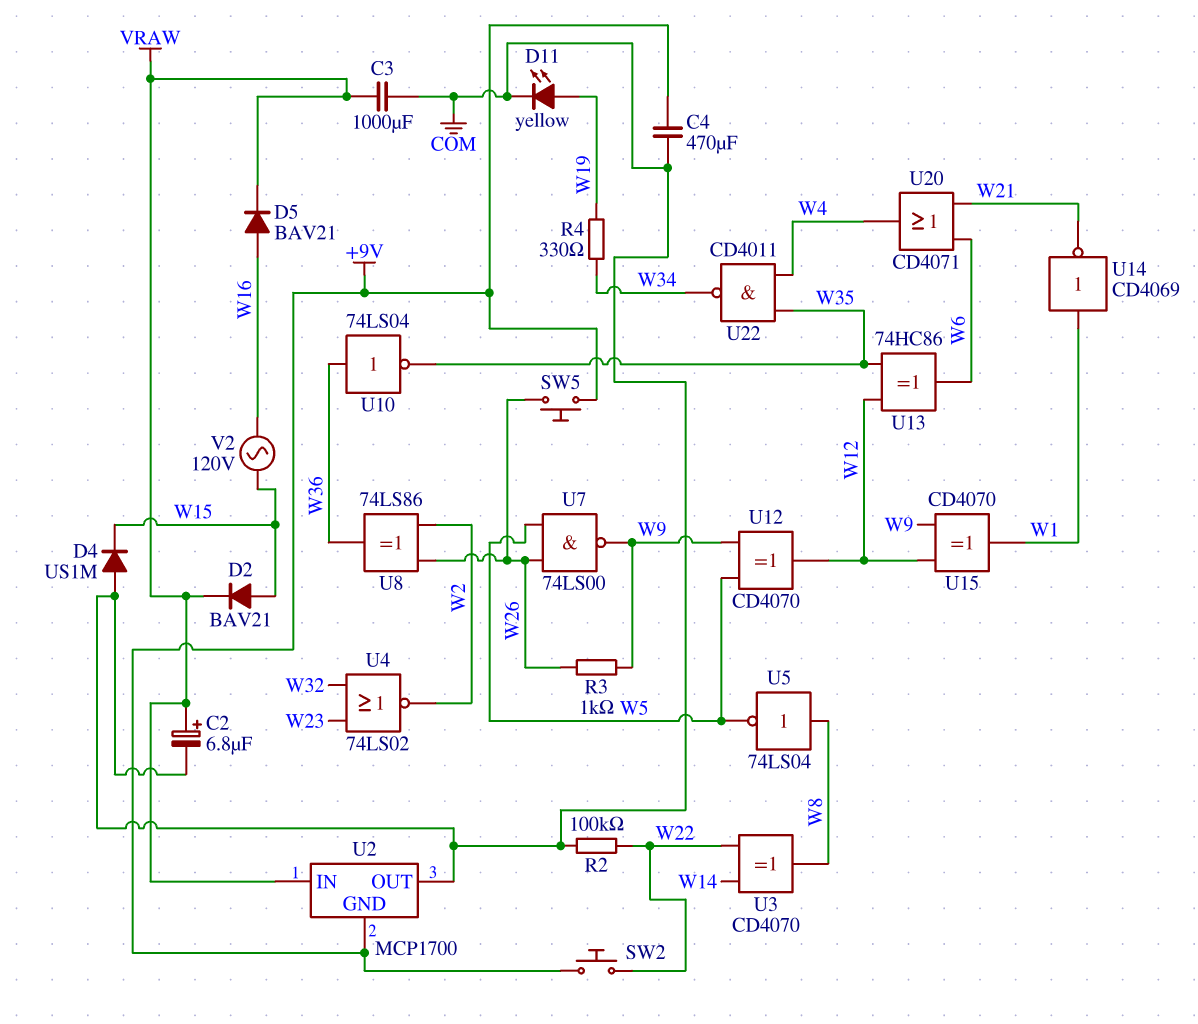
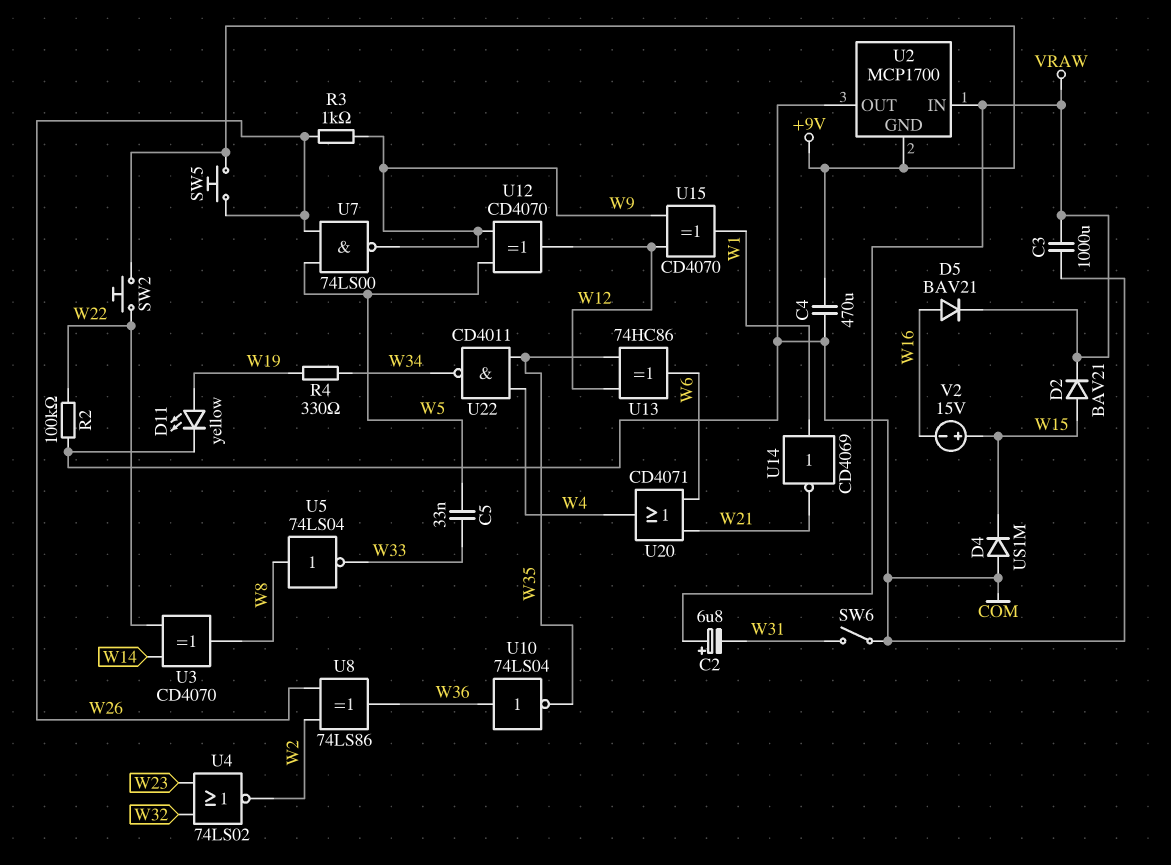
C2: 6.8uF (plus VRAW, minus COM) -> 6.8uF (plus VRAW, minus W31)
C5: none -> 33nF (W5, W33)
SW6: none -> switch (COM, W31)
U5: NOT 74LS04 (in W8, out W5) -> NOT 74LS04 (in W8, out W33)
V2: AC 120V (W15, W16) -> 15V (plus W15, minus W16)

